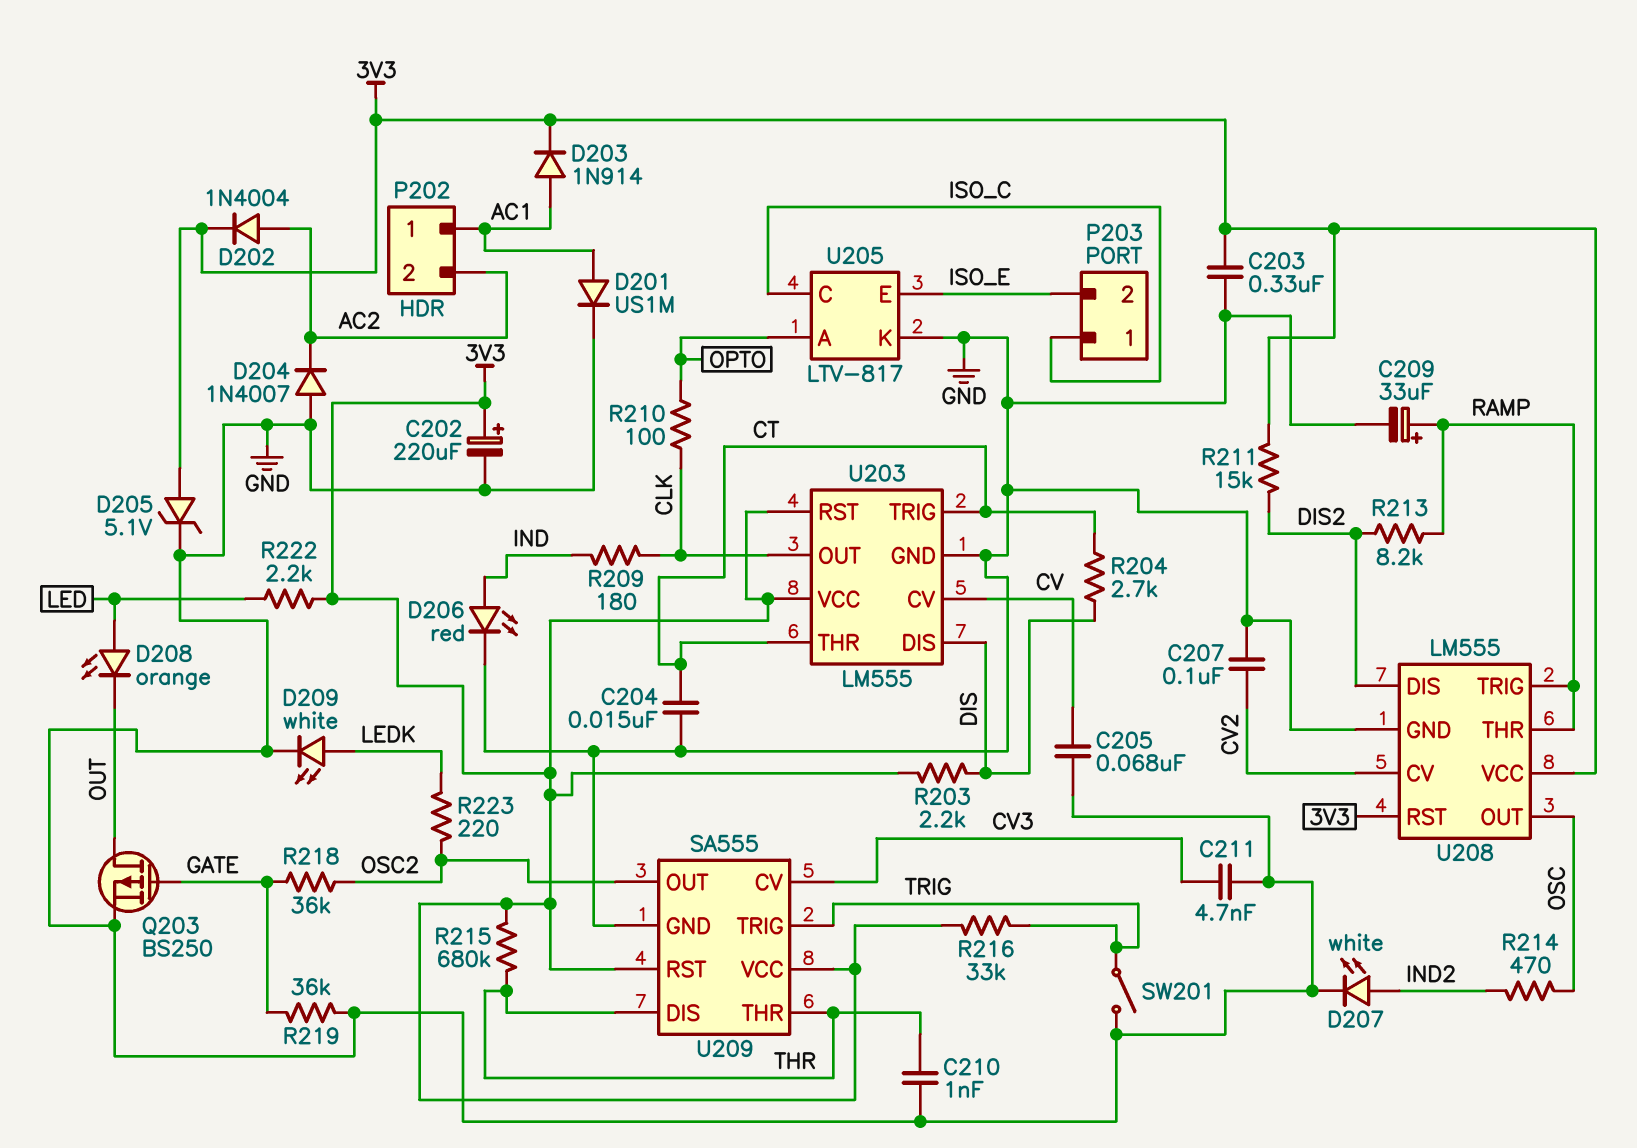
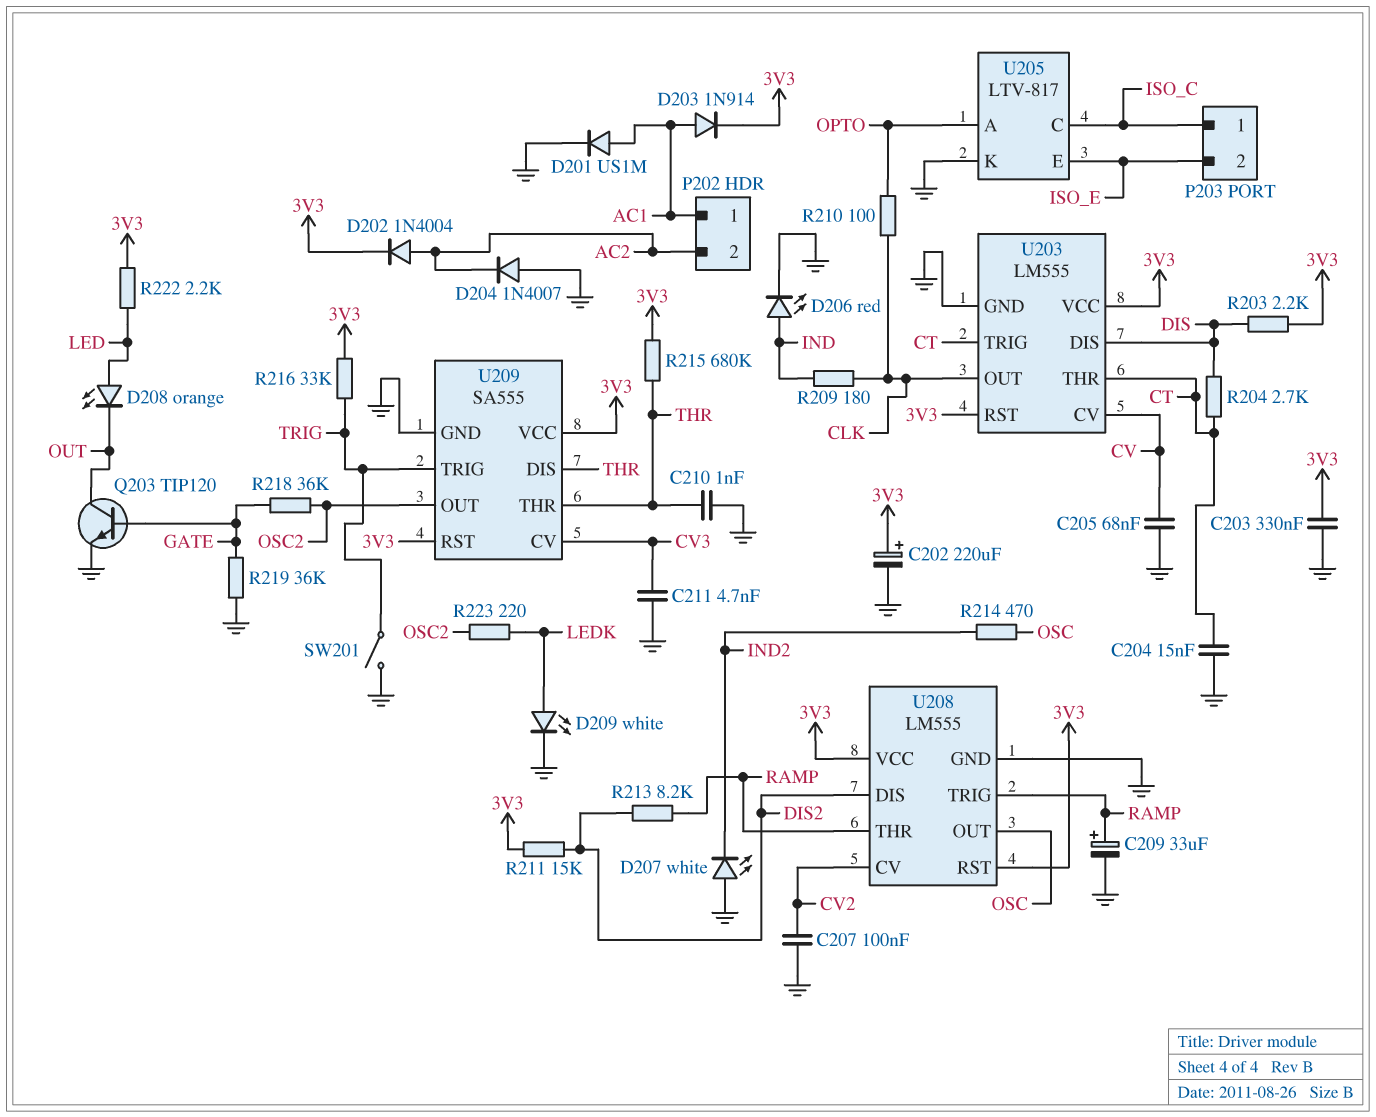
D205: zener 5.1V (A 3V3, K GND) -> none
D207: LED white (A IND2, K GND) -> LED white (A GND, K IND2)
Q203: PMOS BS250 (G GATE, D OUT, S GND) -> NPN TIP120 (B GATE, C OUT, E GND)

